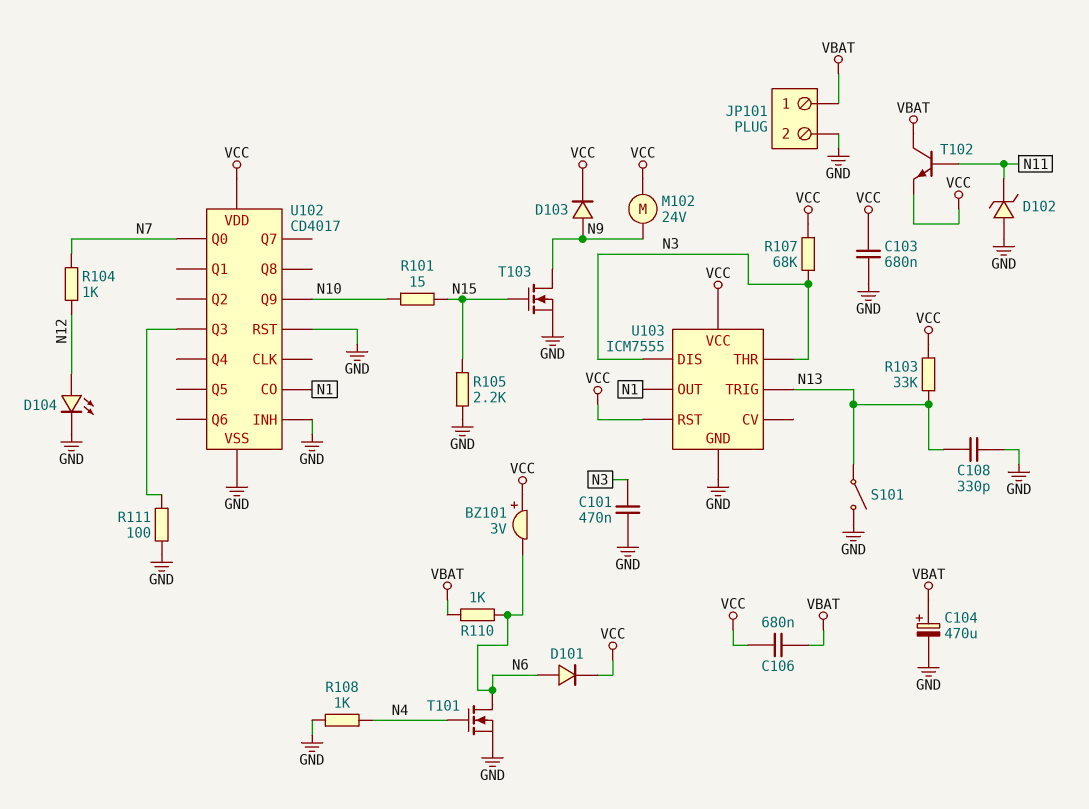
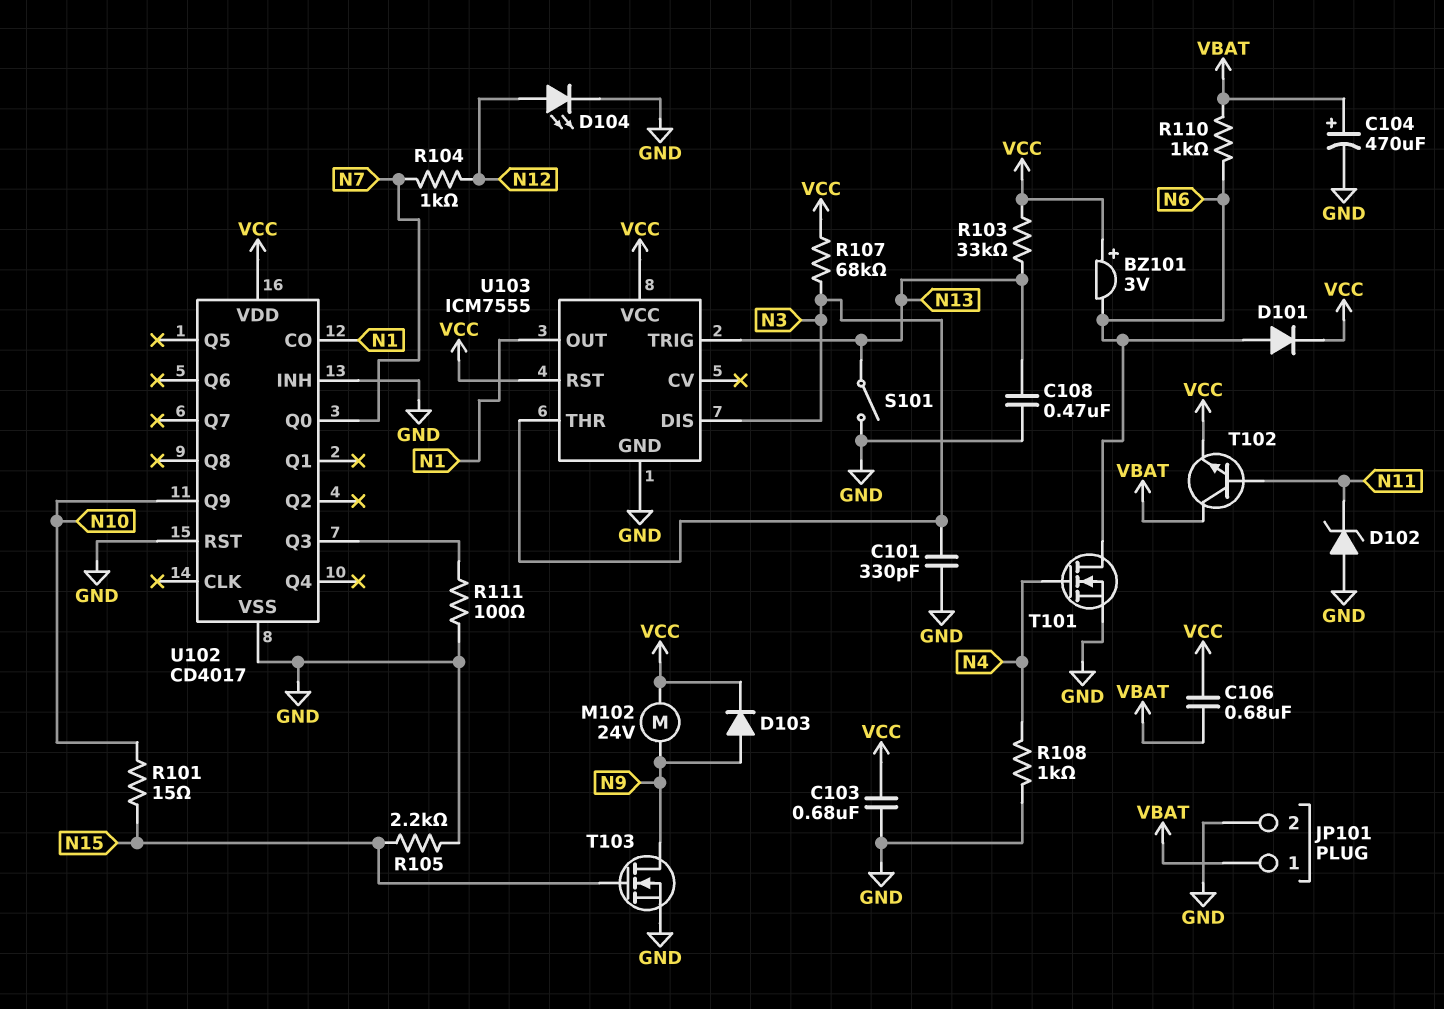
C101: 470nF (GND, N3) -> 330pF (GND, N3)
C108: 330pF (GND, N13) -> 470nF (GND, N13)

